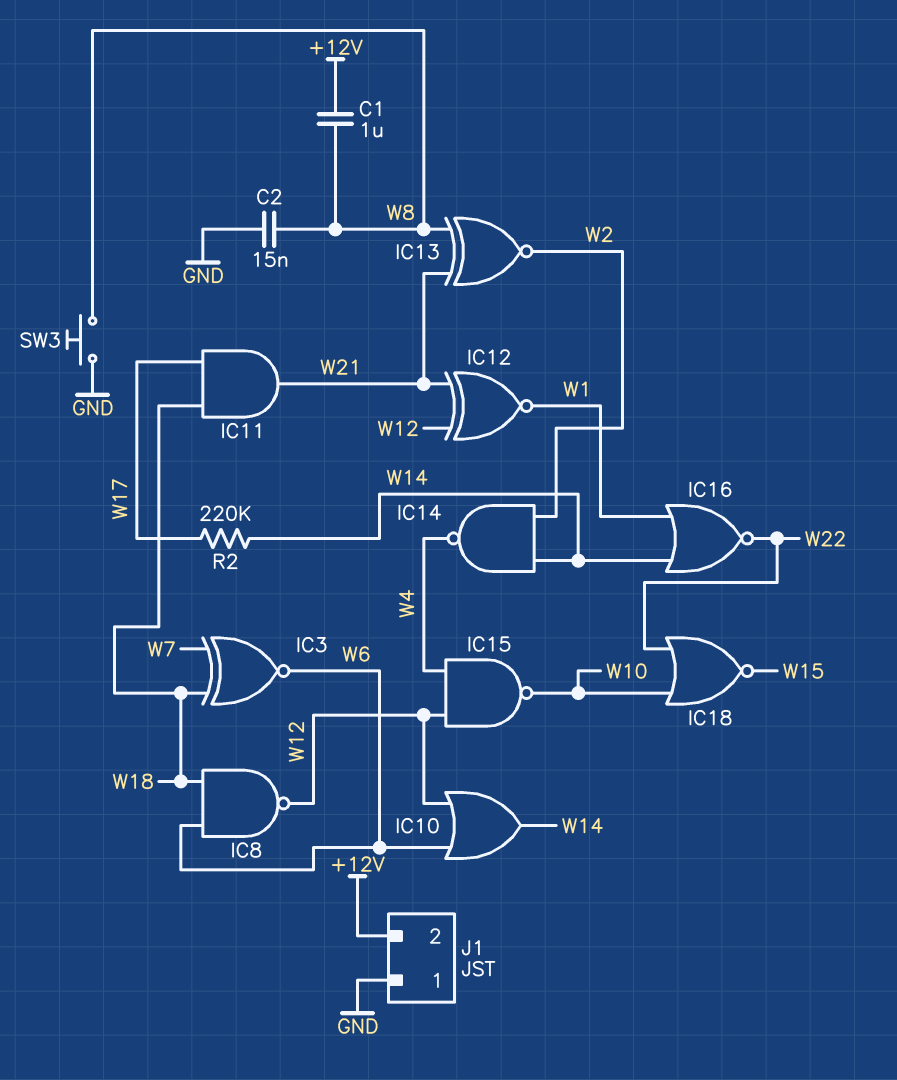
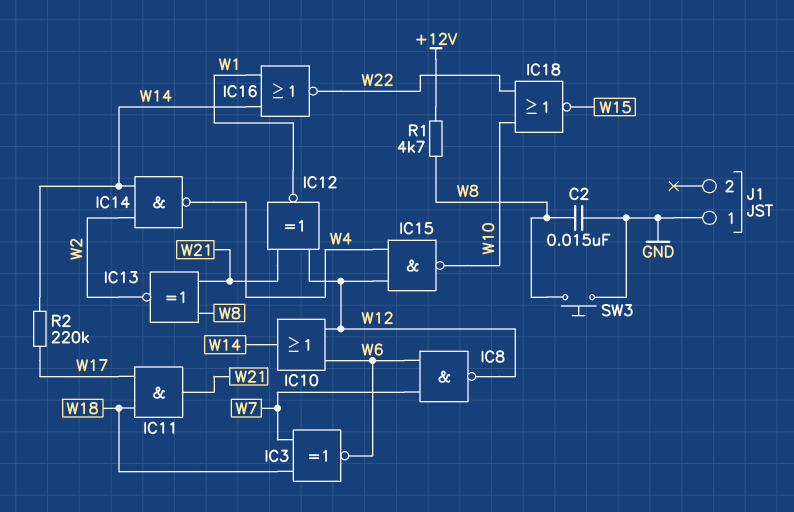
C1: 1uF (+12V, W8) -> none
IC8: NAND (in W6, in W18, out W12) -> NAND (in W6, in W7, out W12)
J1 pin 2: +12V -> none
R1: none -> 4.7k (+12V, W8)

